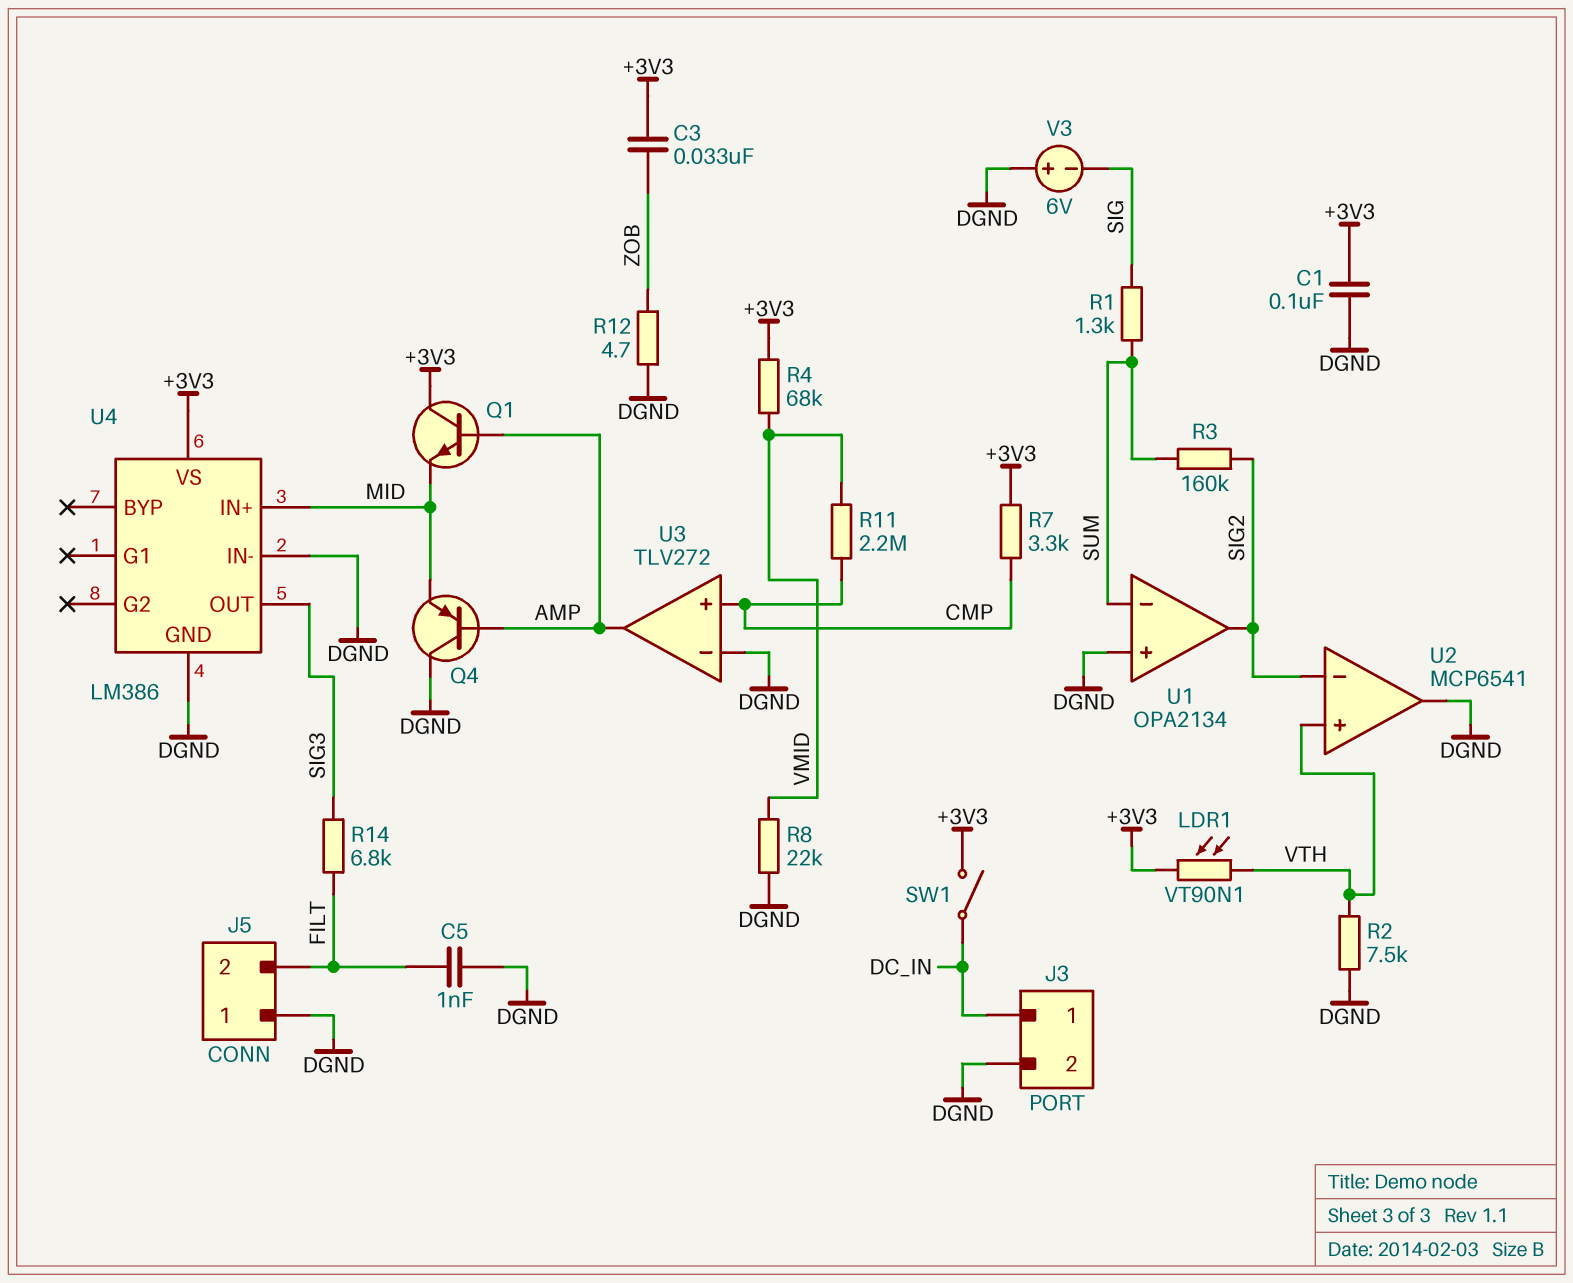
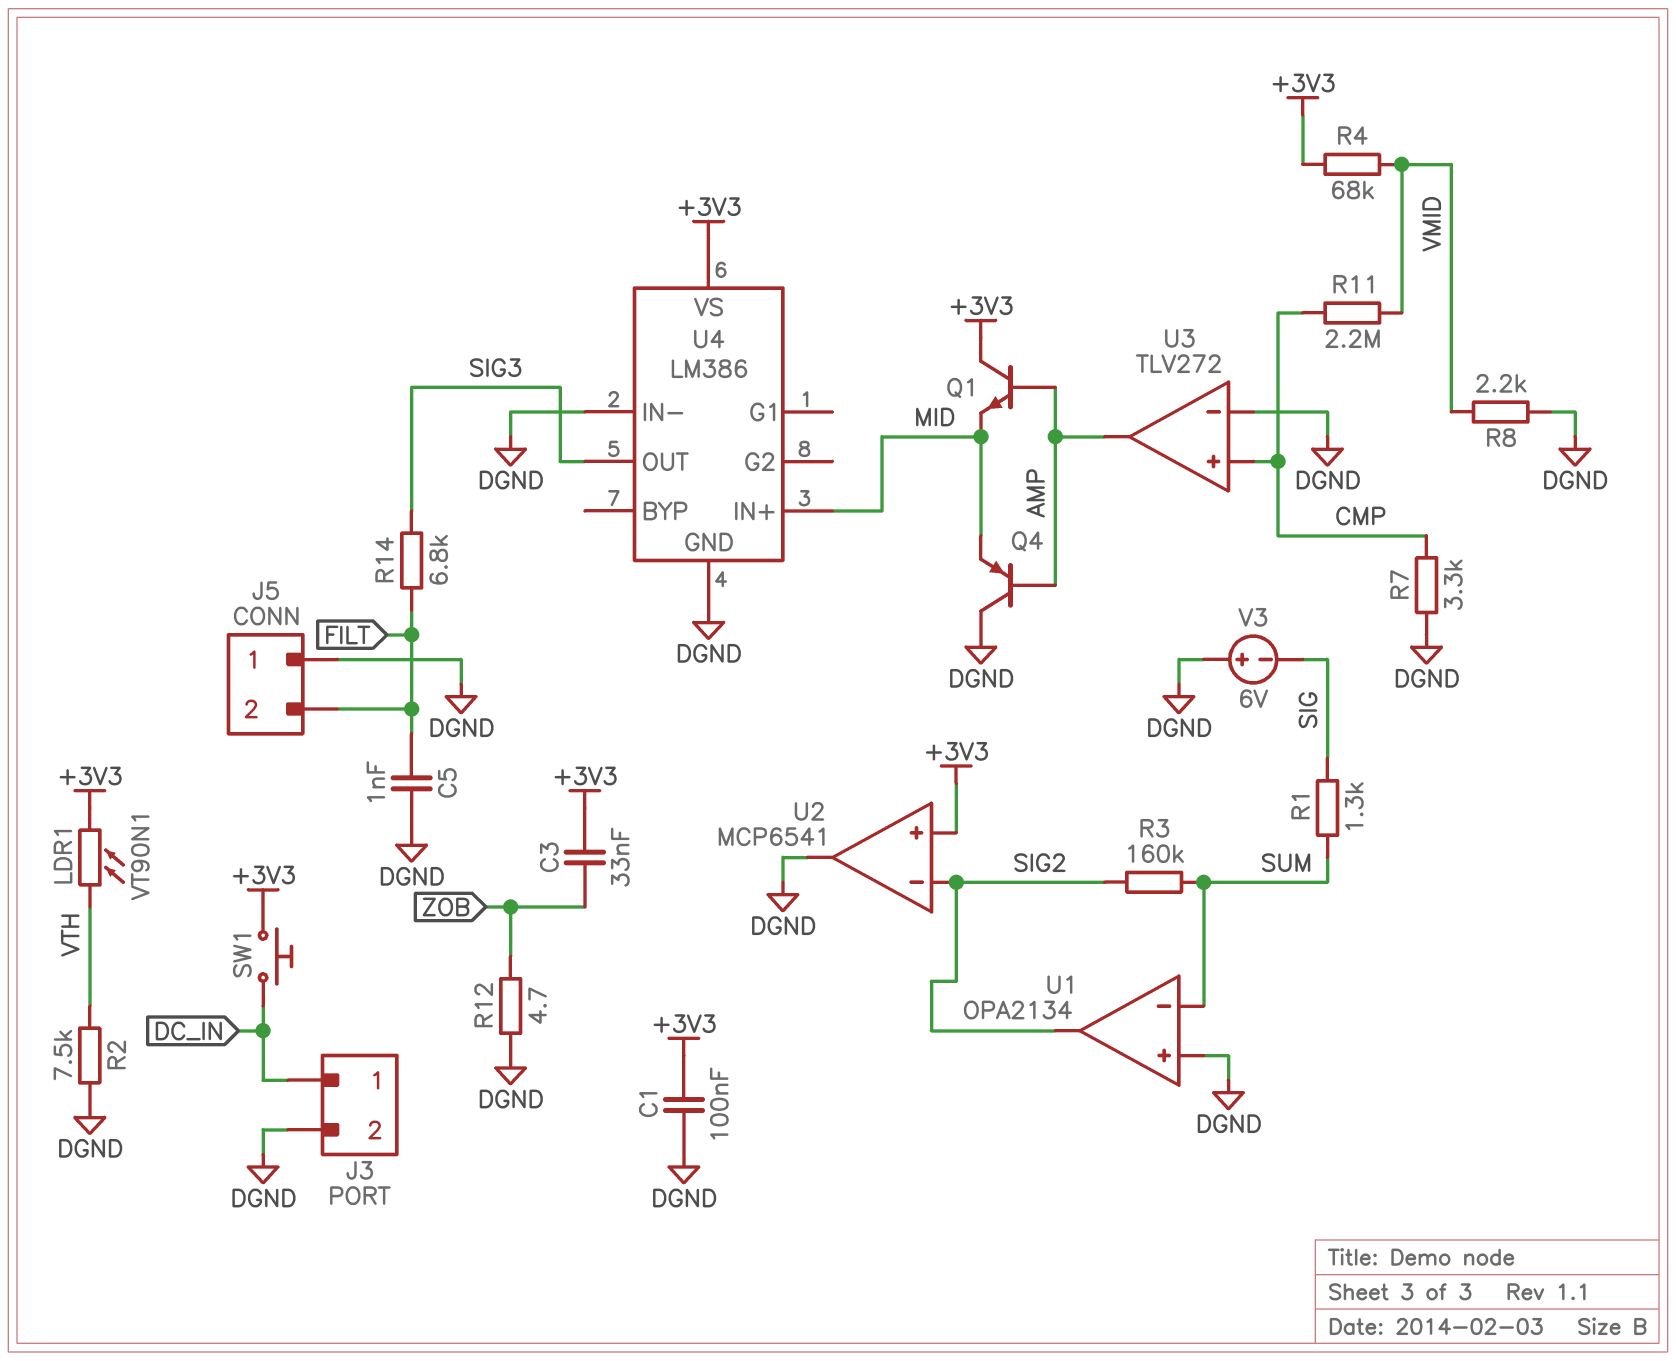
R7: 3.3k (+3V3, CMP) -> 3.3k (CMP, DGND)
R8: 22k (DGND, VMID) -> 2.2k (DGND, VMID)
SW1: switch (+3V3, DC_IN) -> button (+3V3, DC_IN)
U2 pin in+: VTH -> +3V3

